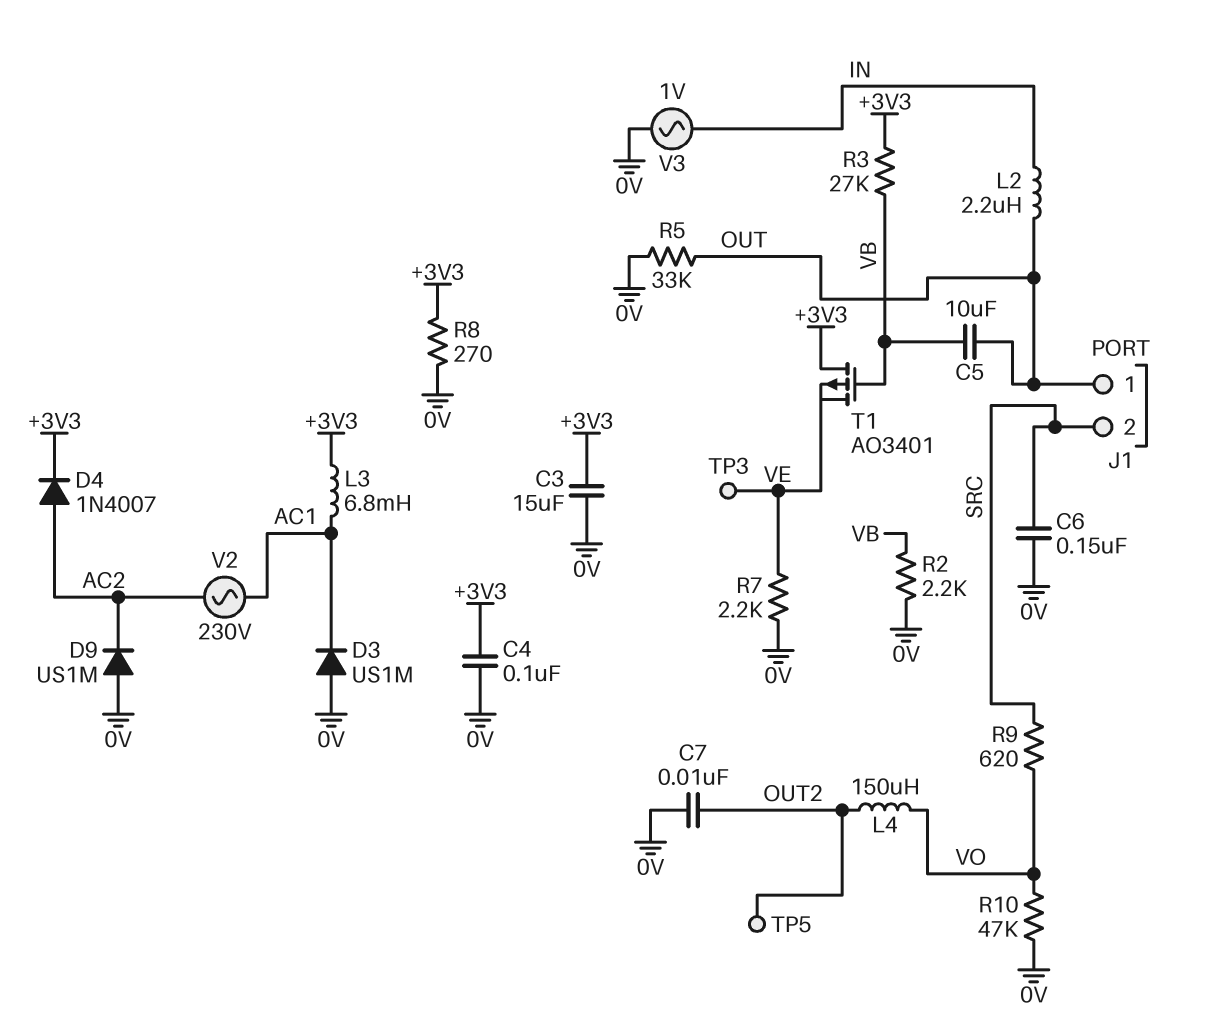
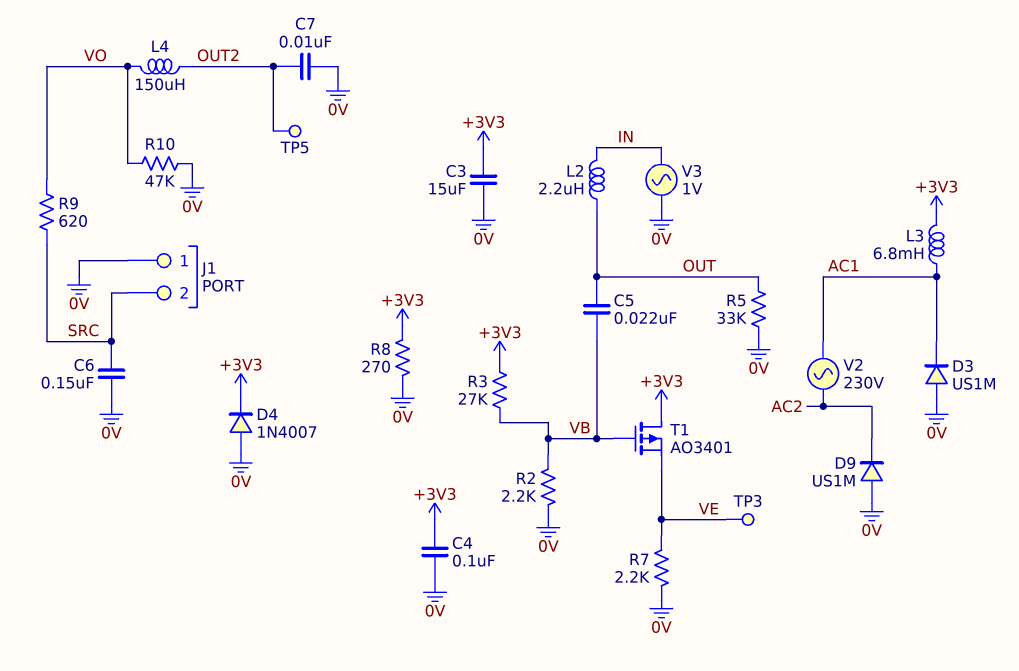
C5: 10uF (OUT, VB) -> 22nF (OUT, VB)
D4: diode 1N4007 (A AC2, K +3V3) -> diode 1N4007 (A 0V, K +3V3)
J1 pin 1: OUT -> 0V

